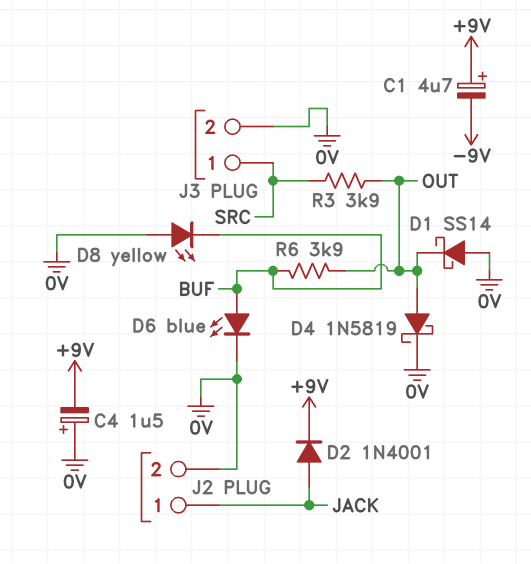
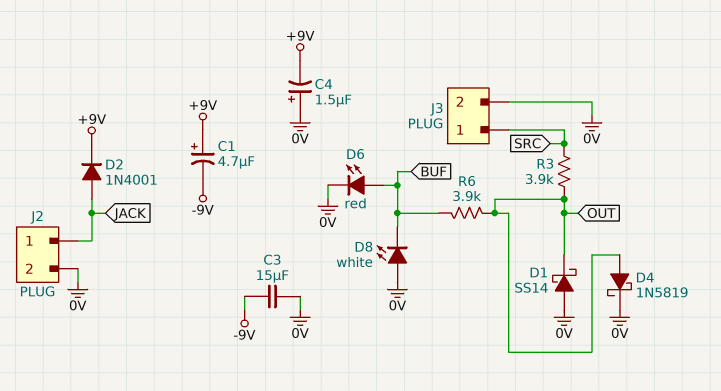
C3: none -> 15uF (-9V, 0V)
D6: LED blue (A BUF, K 0V) -> LED red (A BUF, K 0V)
D8: LED yellow (A 0V, K BUF) -> LED white (A 0V, K BUF)

